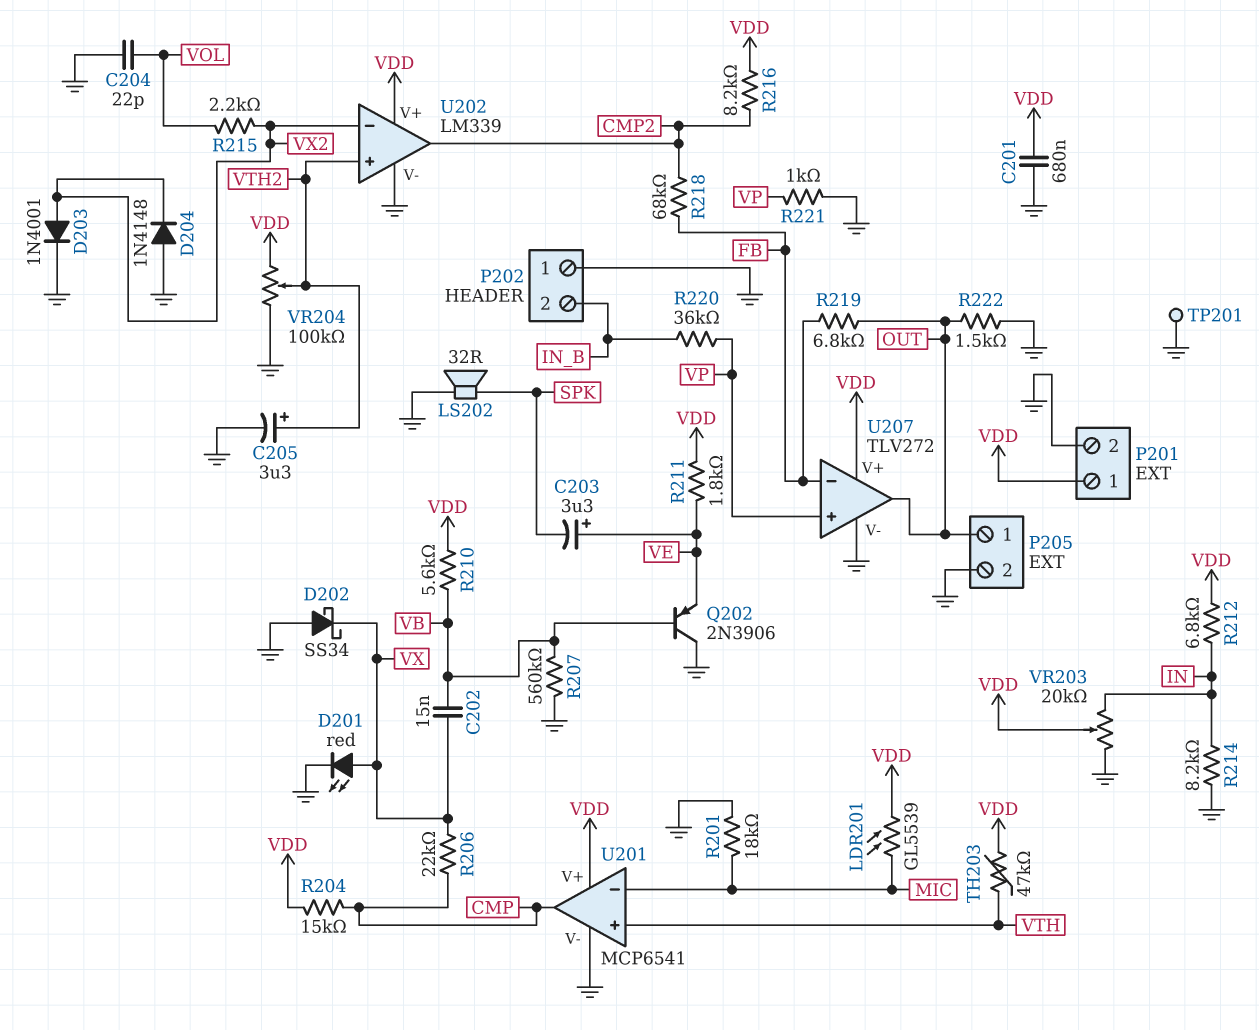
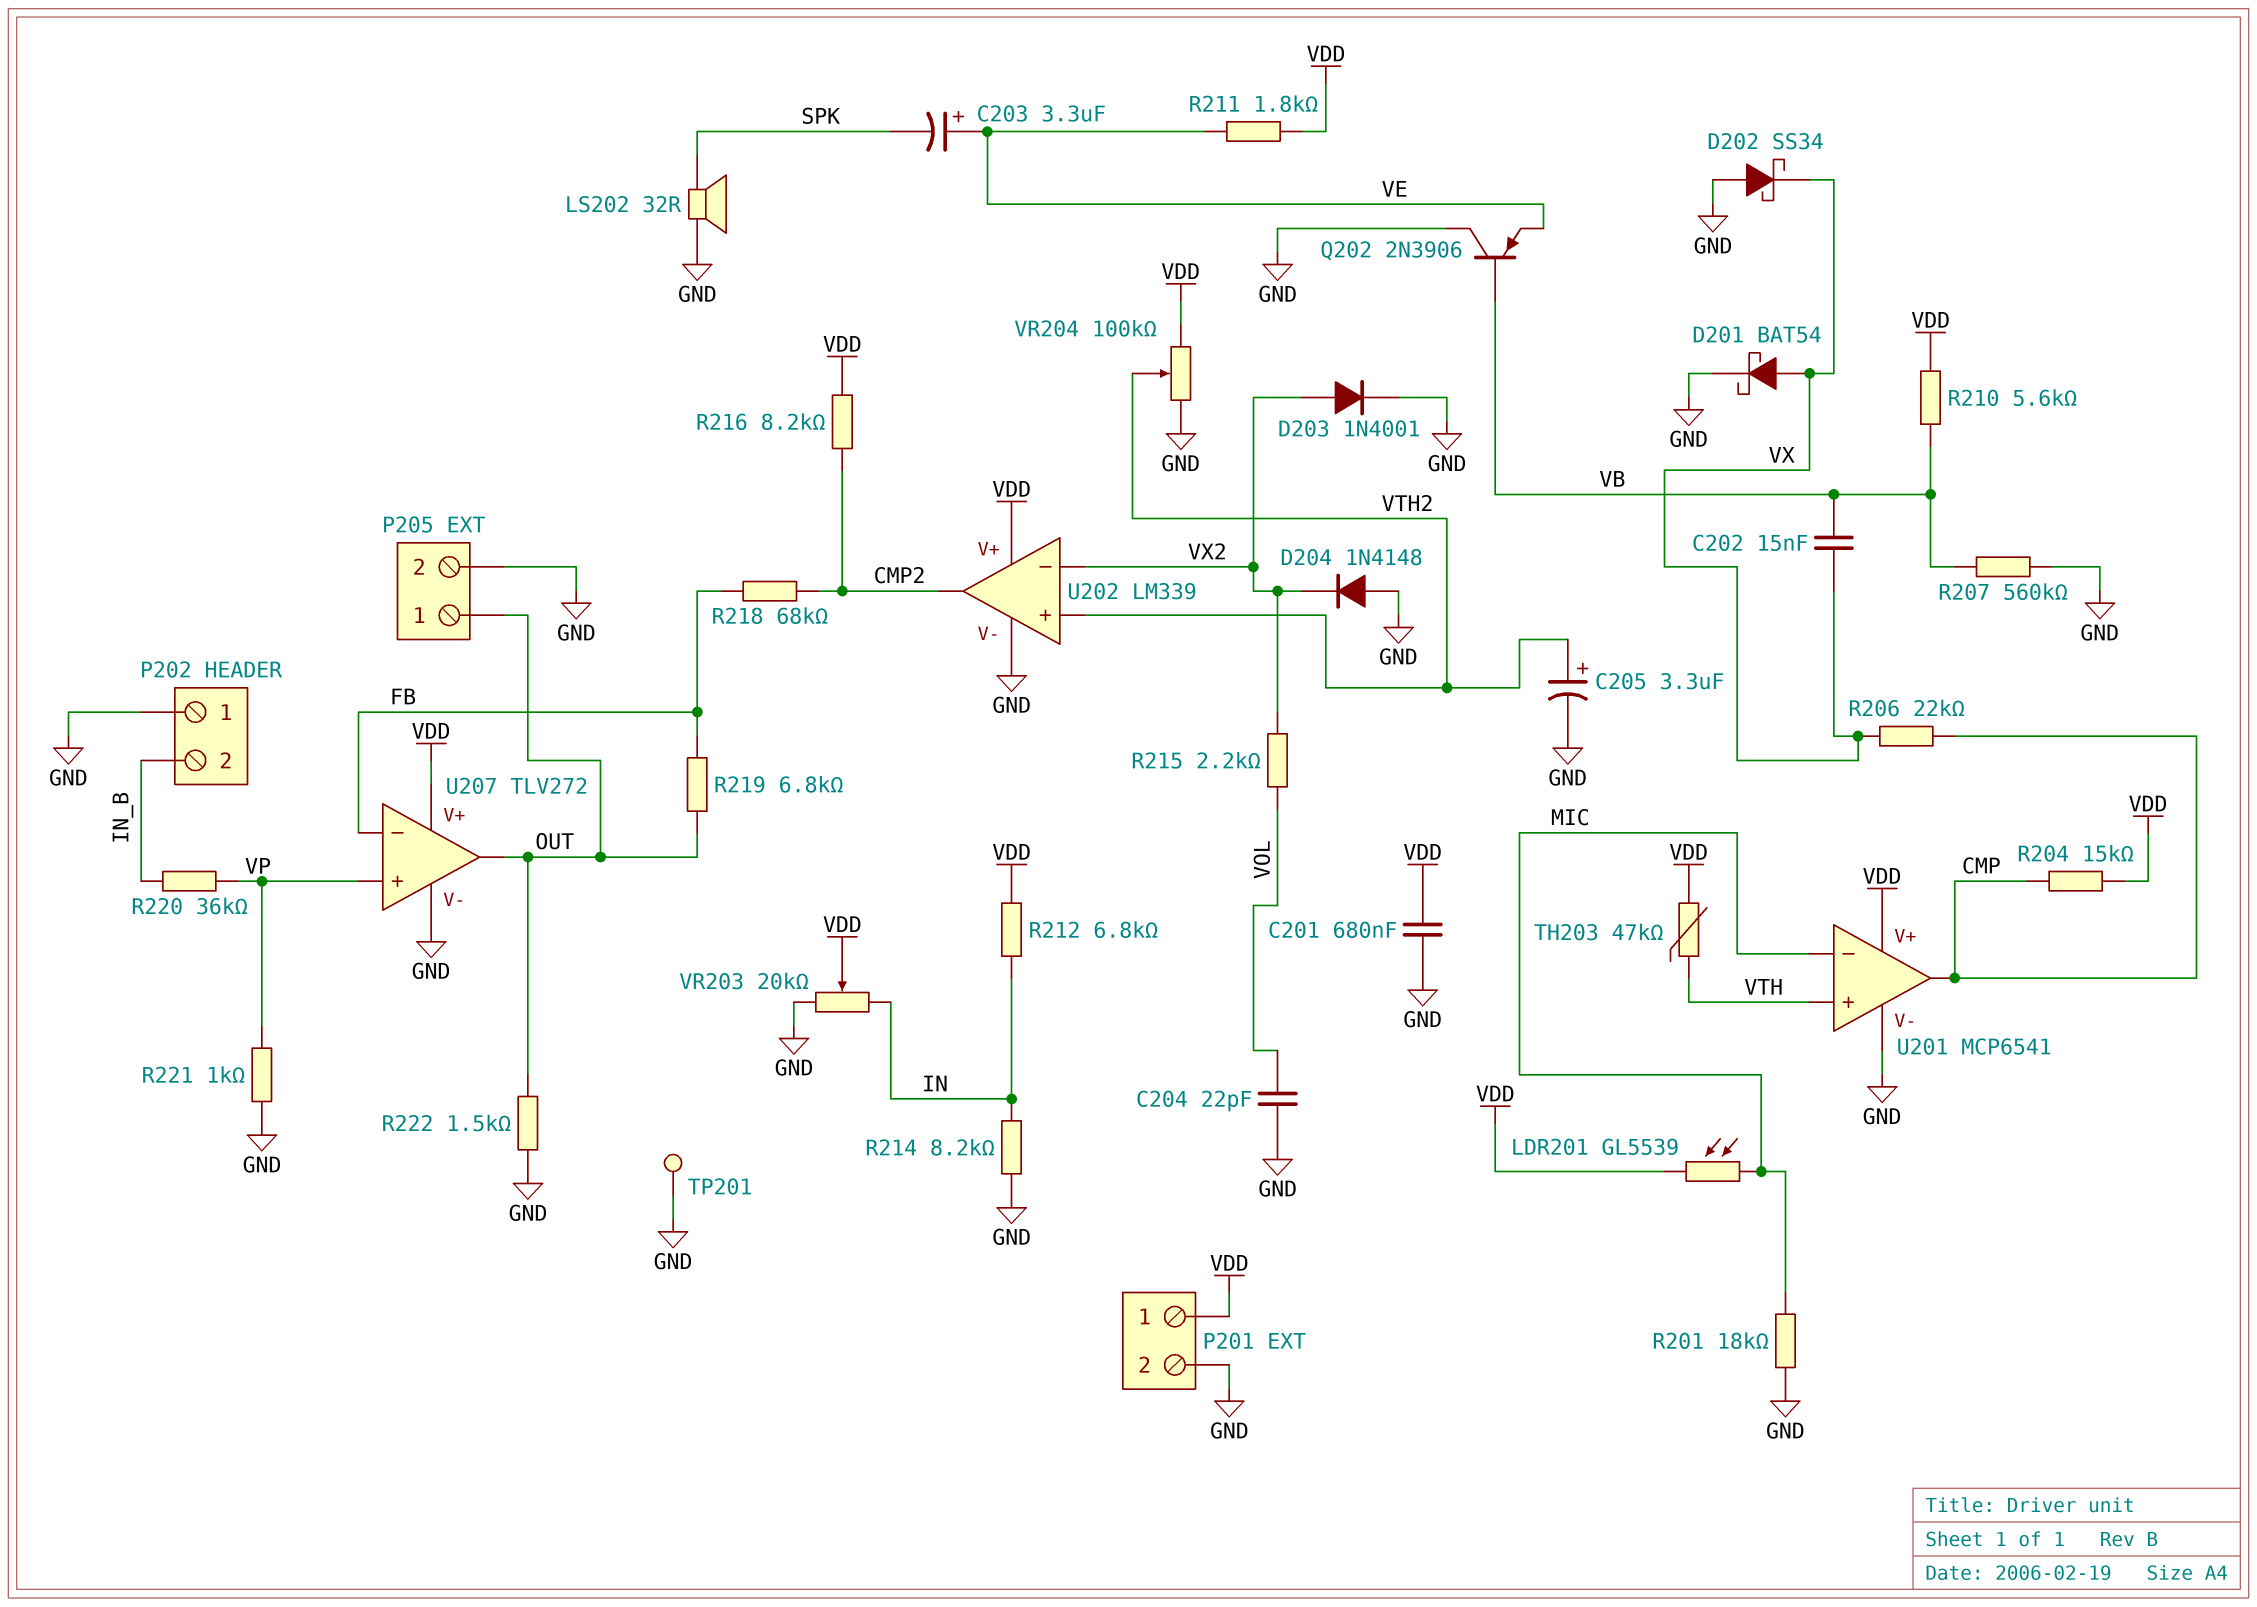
D201: LED red (A VX, K GND) -> schottky BAT54 (A VX, K GND)

